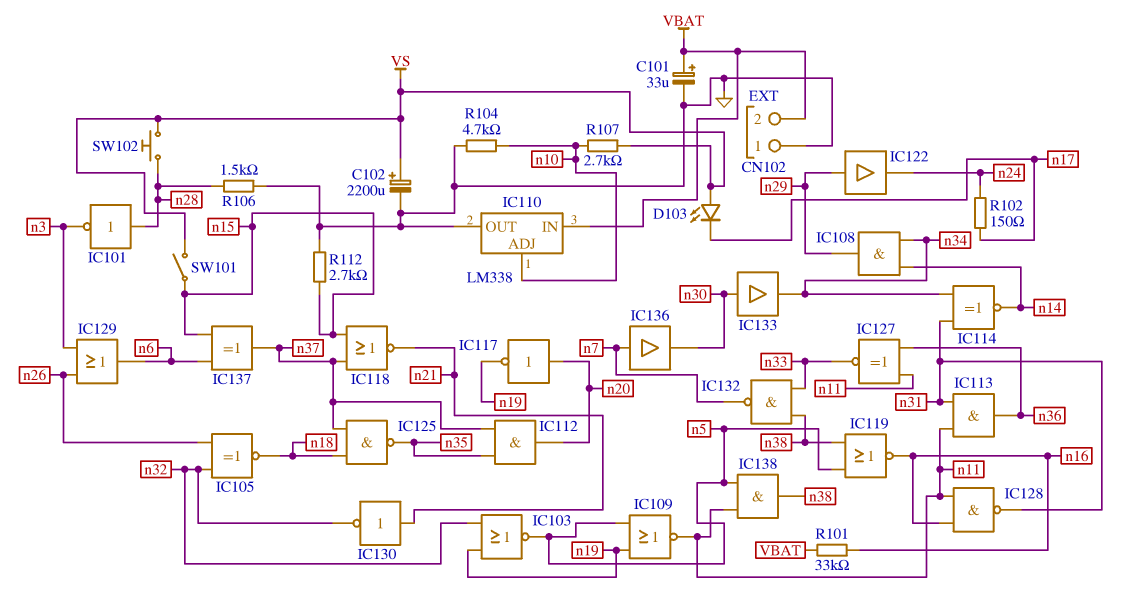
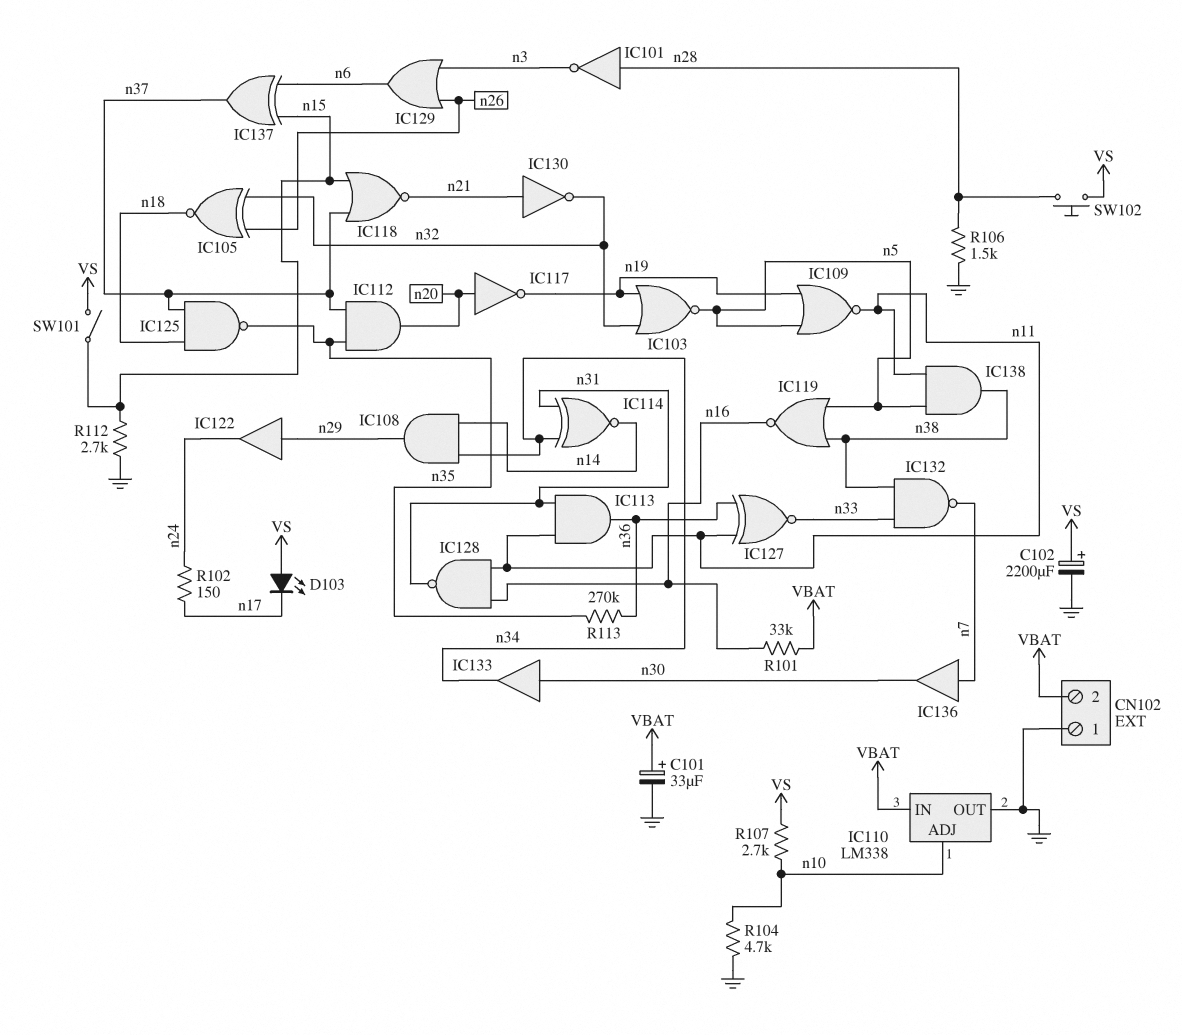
R113: none -> 270k (n35, n36)

